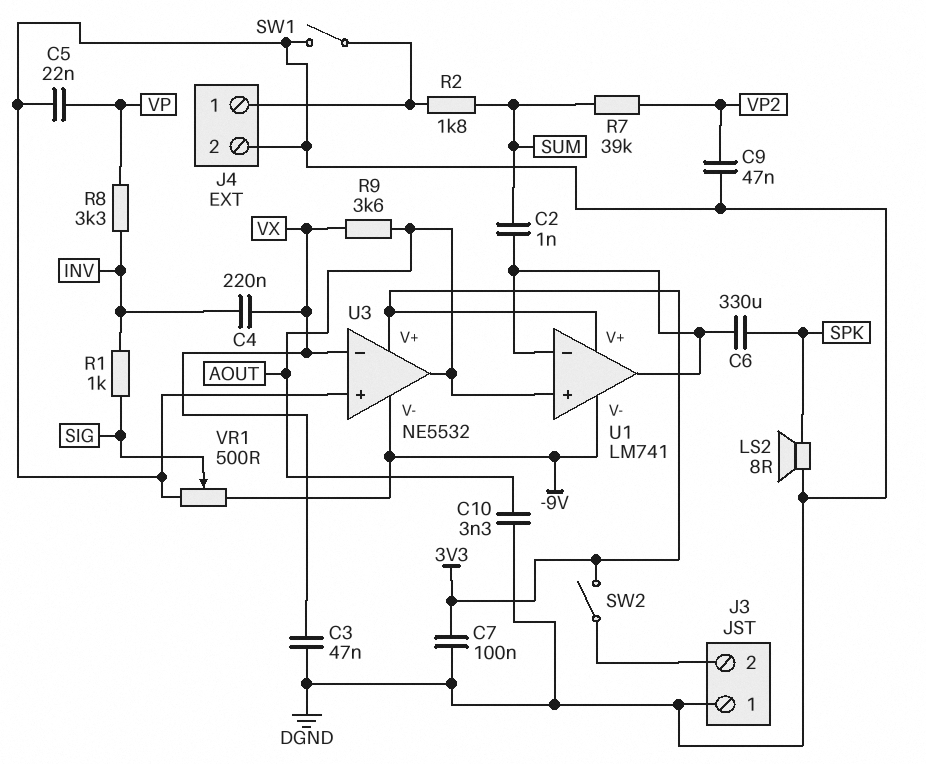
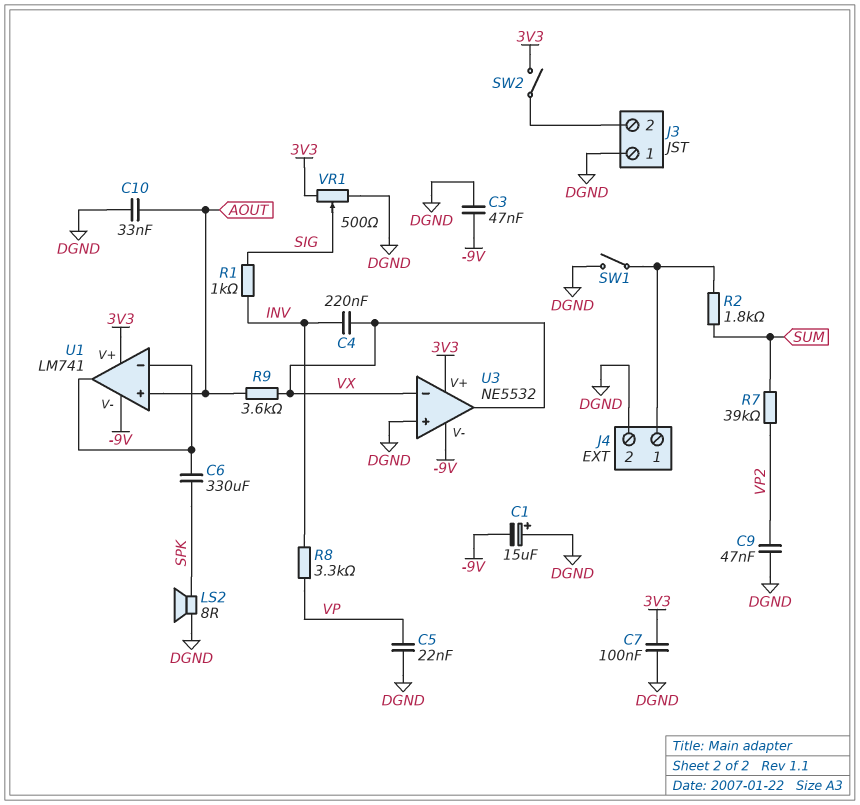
C1: none -> 15uF (plus DGND, minus -9V)
C2: 1nF (SUM, U1/in-) -> none
C3: 47nF (DGND, VX) -> 47nF (-9V, DGND)
C10: 3.3nF (AOUT, DGND) -> 33nF (AOUT, DGND)
U3 pin out: AOUT -> VX
VR1: 500 (-9V, DGND, wiper SIG) -> 500 (3V3, DGND, wiper SIG)

